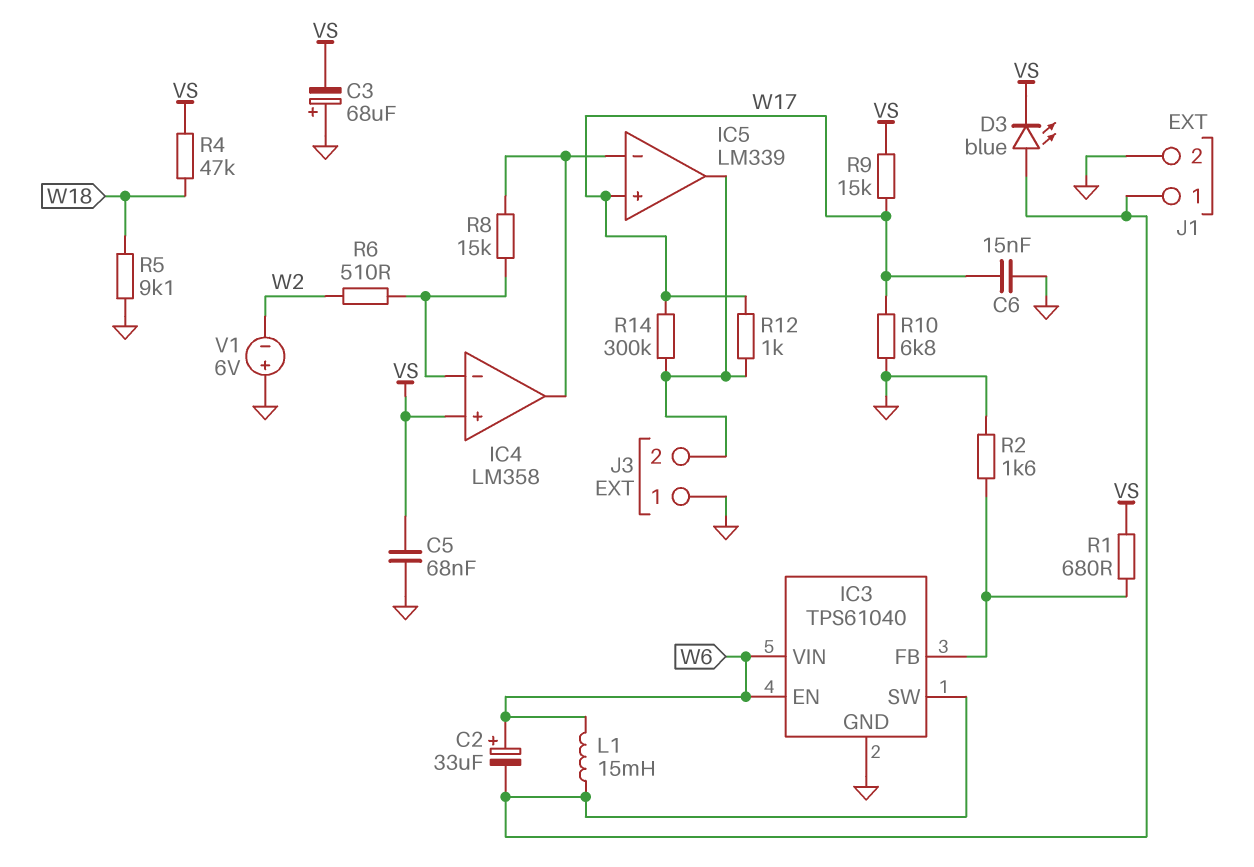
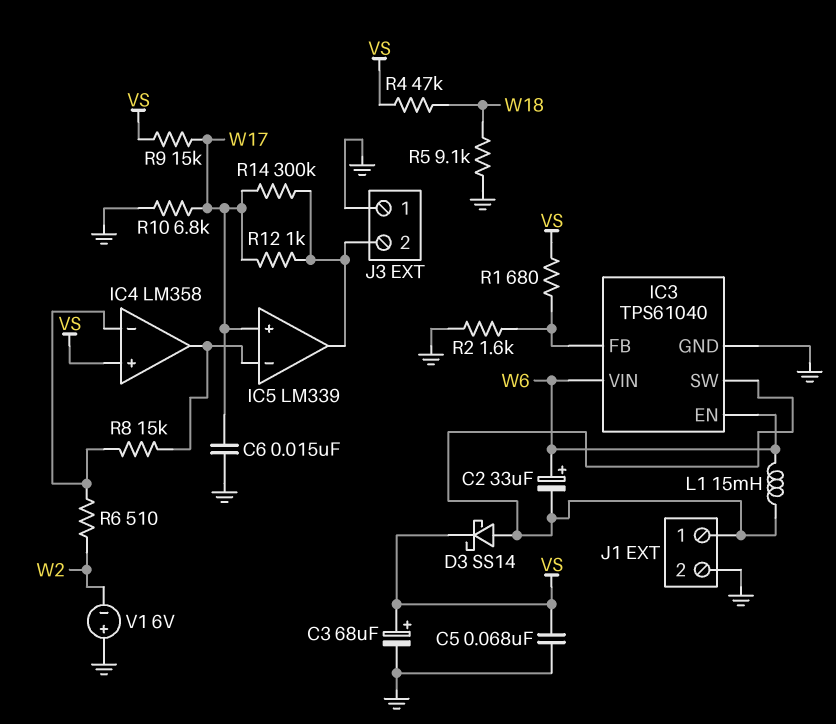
C3: 68uF (plus GND, minus VS) -> 68uF (plus VS, minus GND)
D3: LED blue (A IC3/SW, K VS) -> schottky SS14 (A IC3/SW, K VS)

